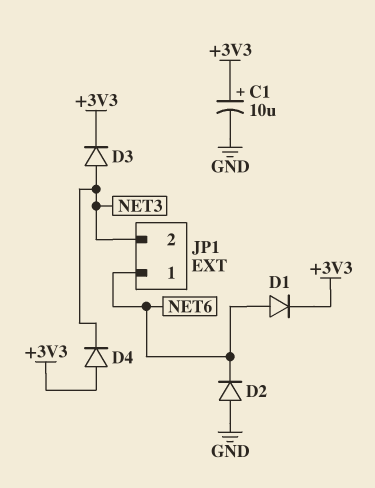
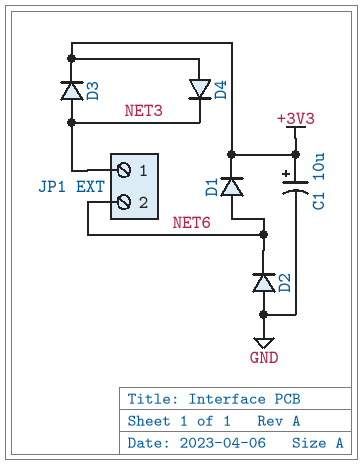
JP1 pin 1: NET6 -> NET3
JP1 pin 2: NET3 -> NET6

